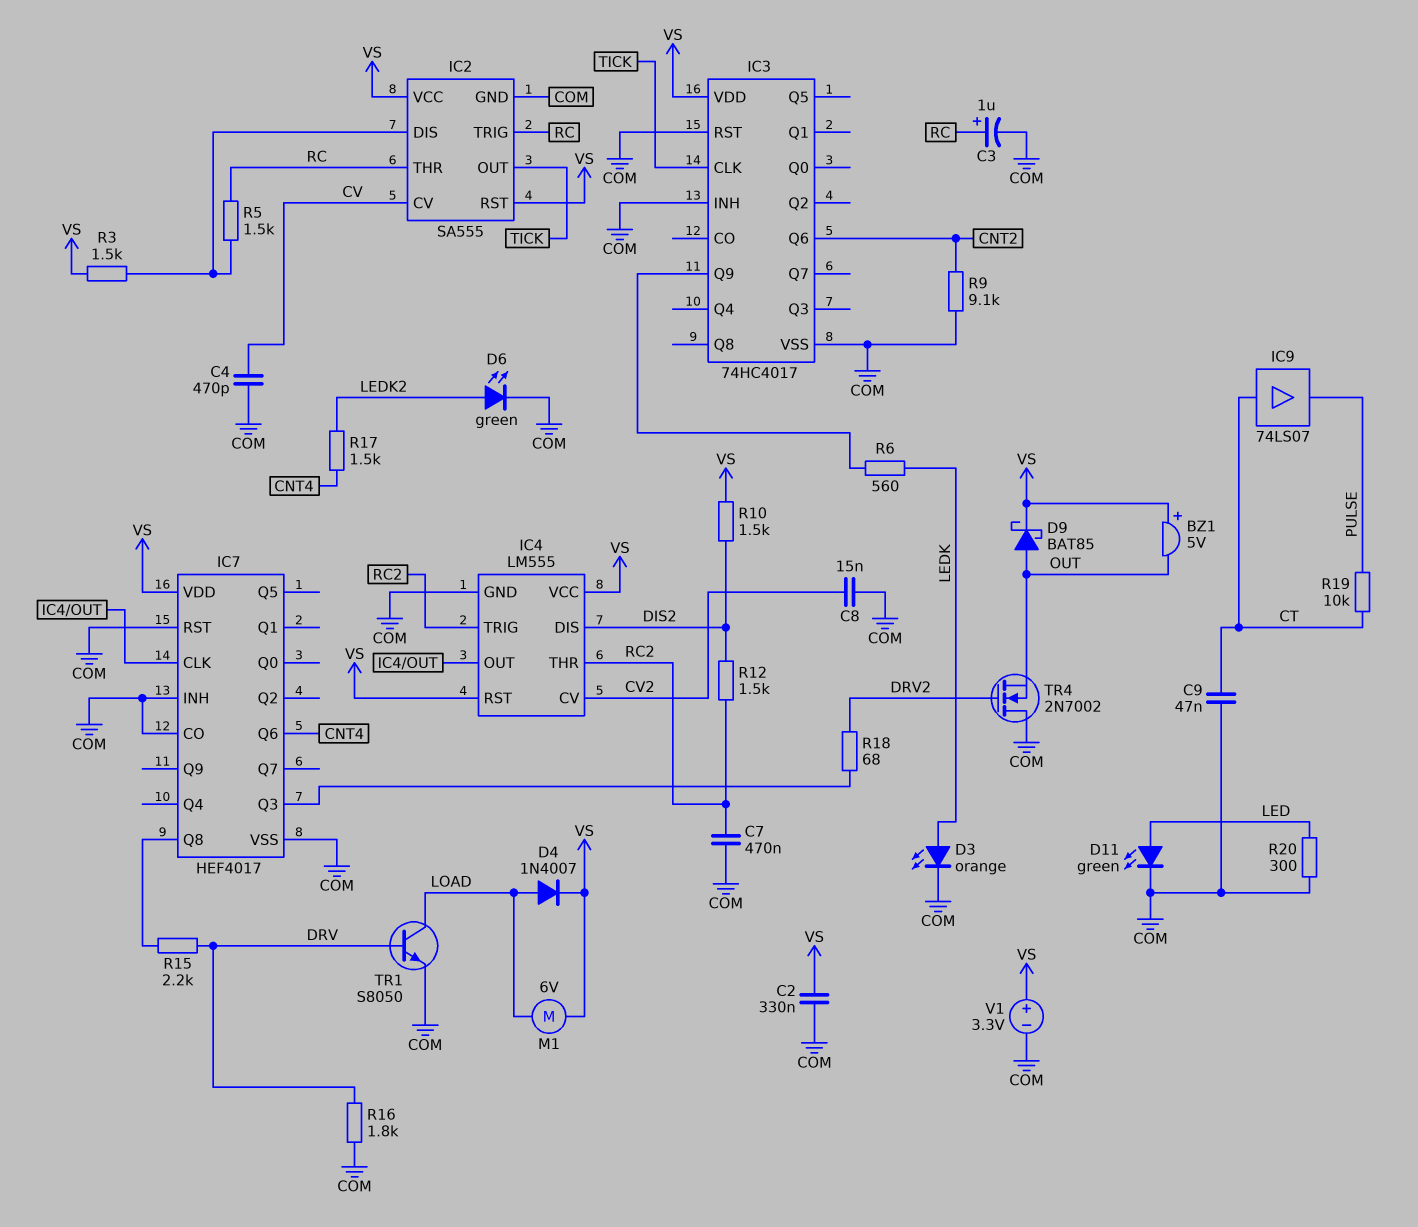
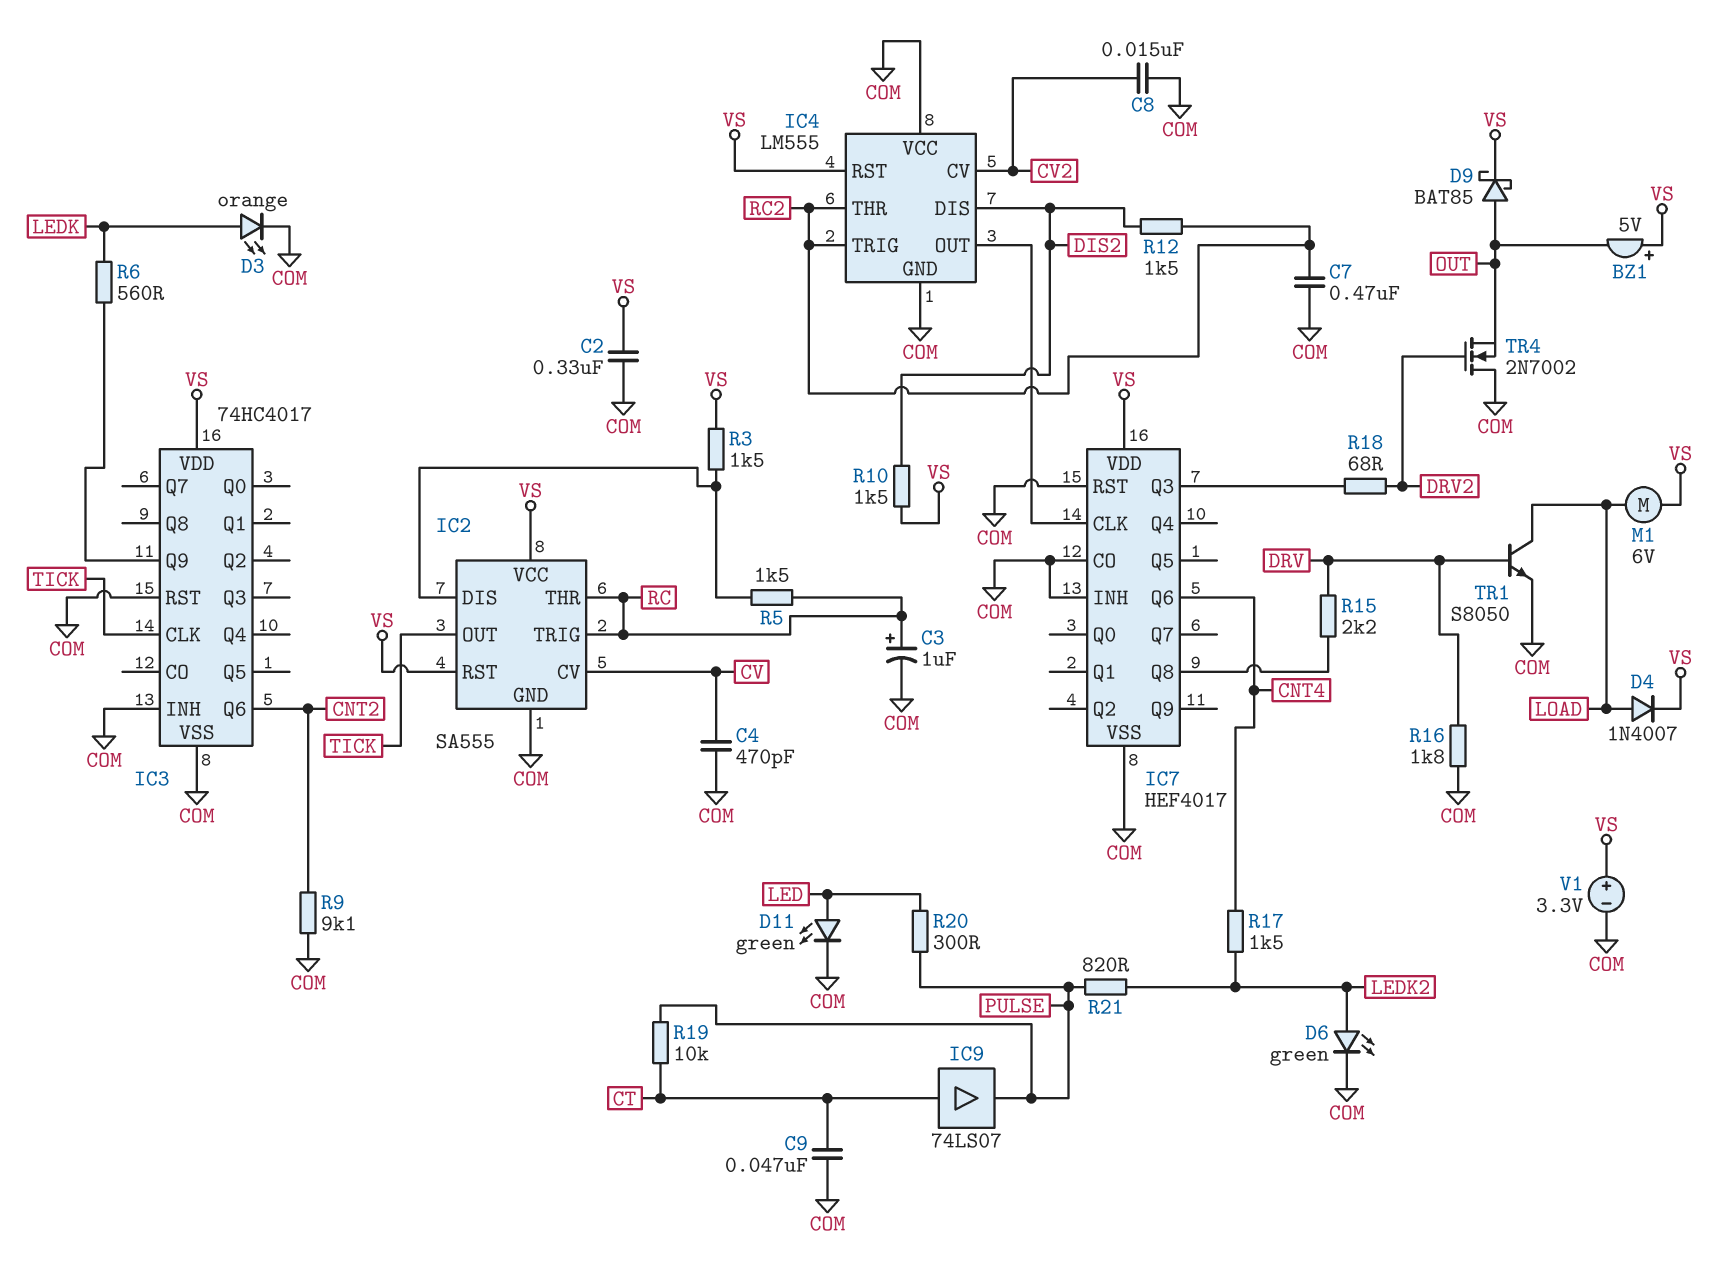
IC4 pin VCC: VS -> COM
R20: 300 (COM, LED) -> 300 (LED, PULSE)
R21: none -> 820 (LEDK2, PULSE)

